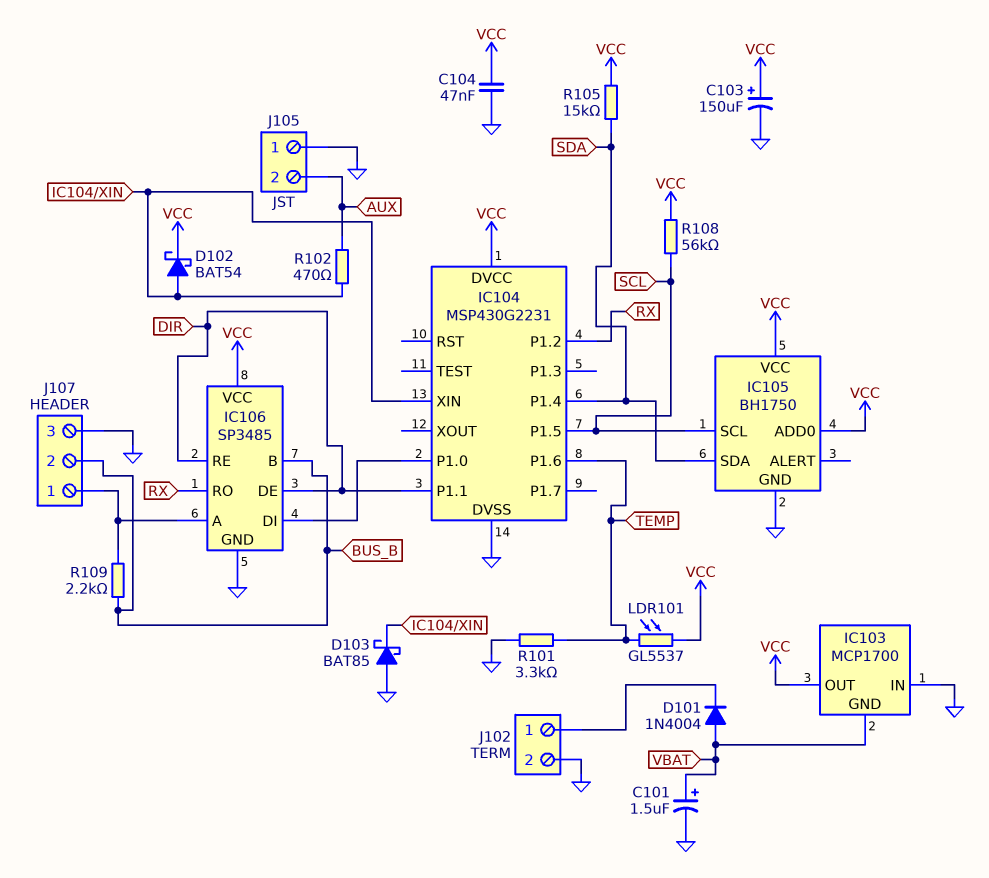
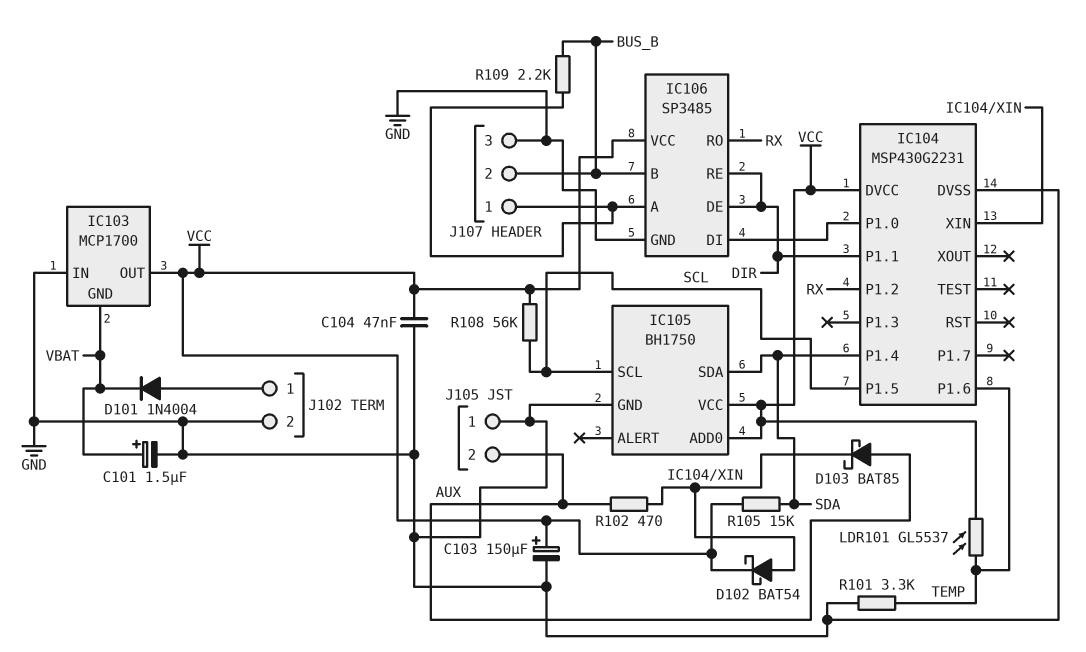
D101: diode 1N4004 (A VBAT, K J102/1) -> diode 1N4004 (A J102/1, K VBAT)
D103: schottky BAT85 (A GND, K IC104/XIN) -> schottky BAT85 (A AUX, K IC104/XIN)

